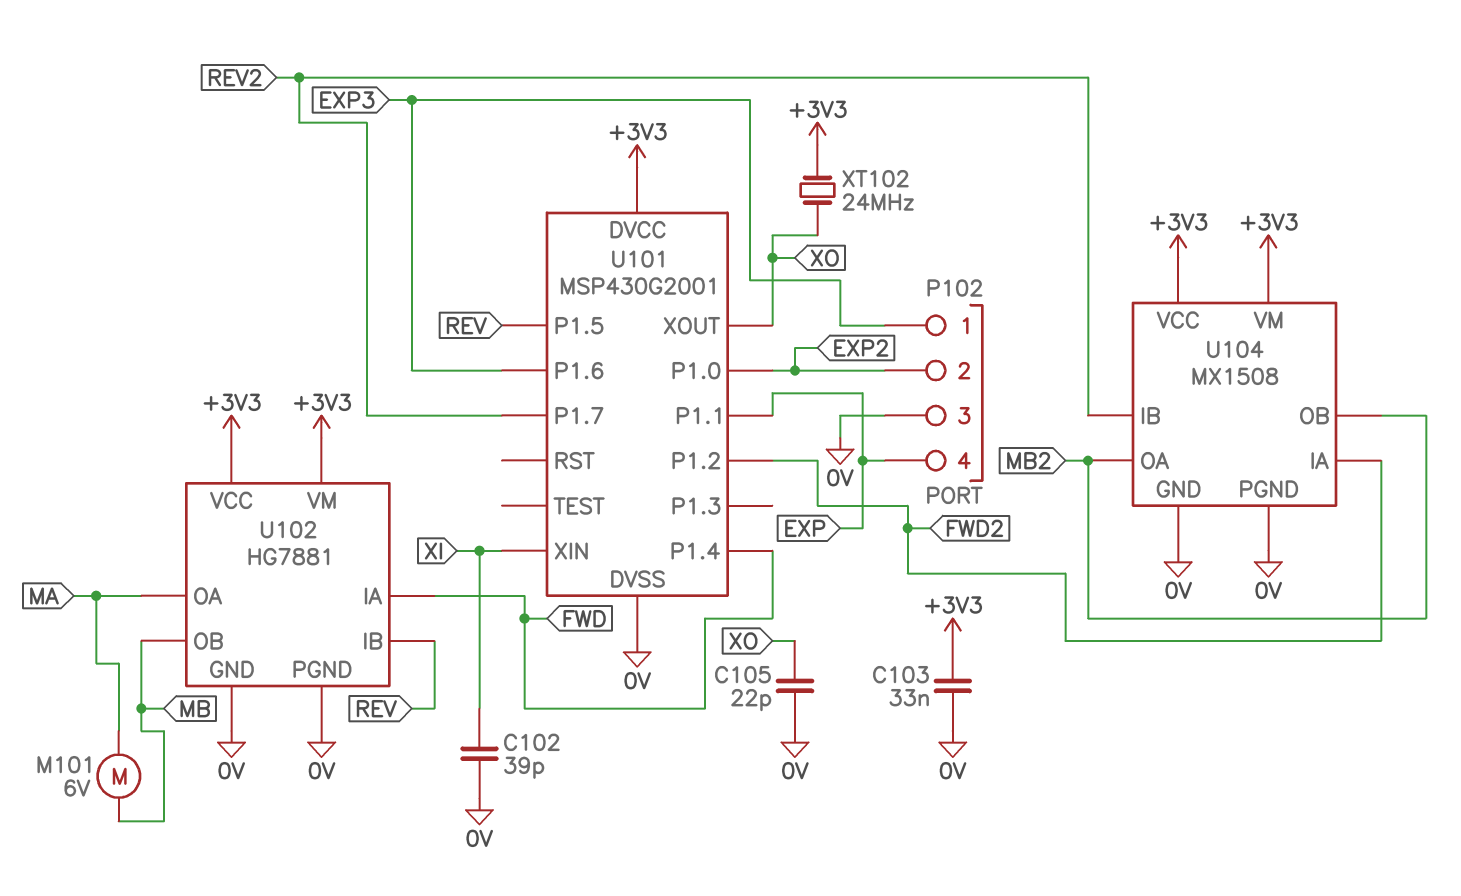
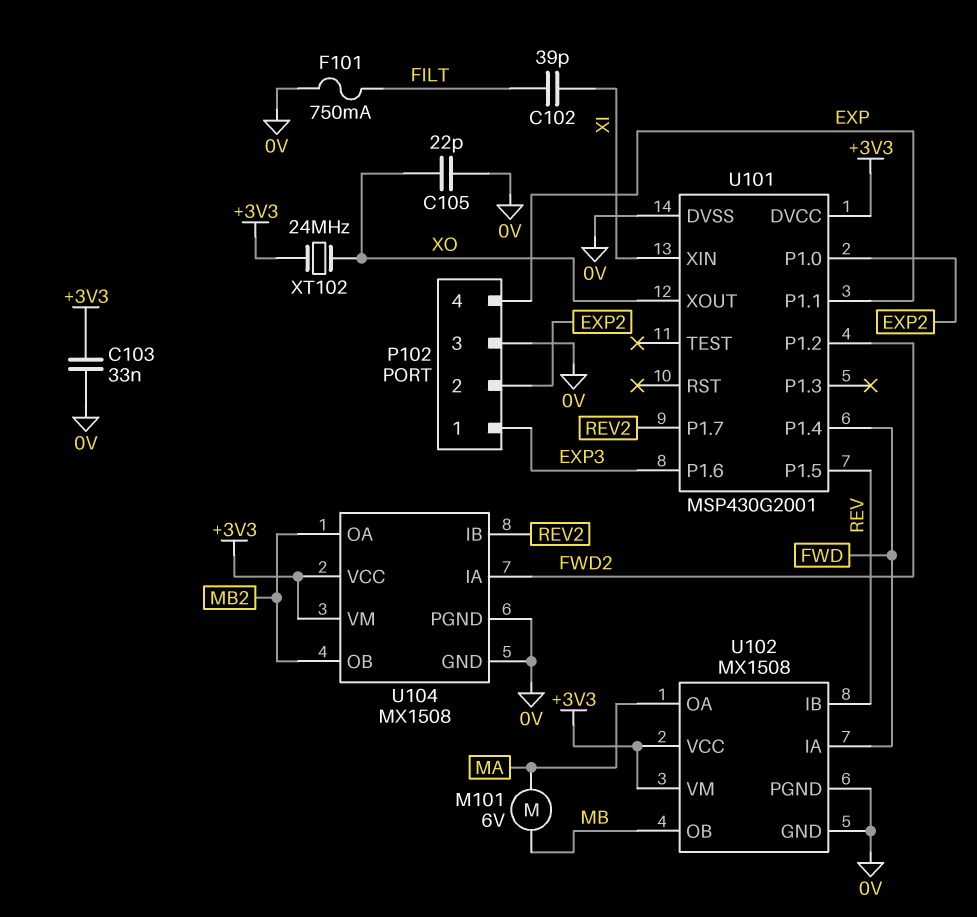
C102: 39pF (0V, XI) -> 39pF (FILT, XI)
F101: none -> 750mA (0V, FILT)
U102: HG7881 -> MX1508

